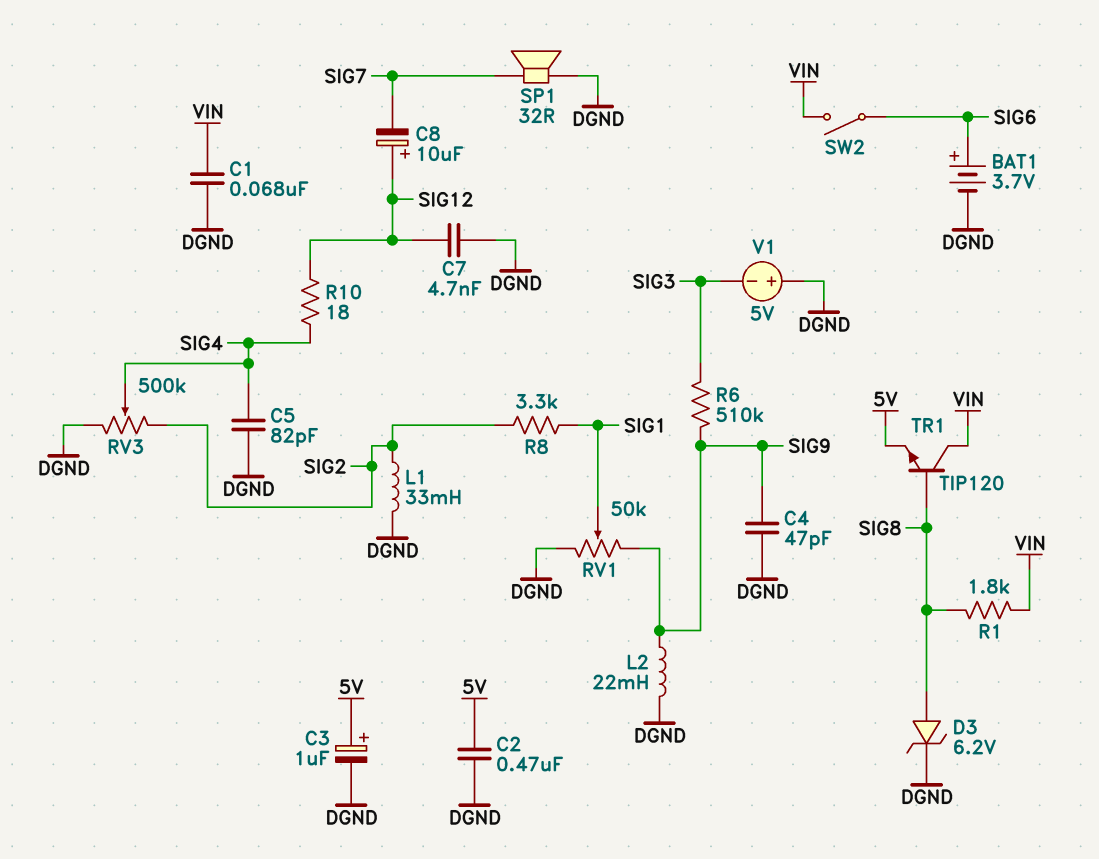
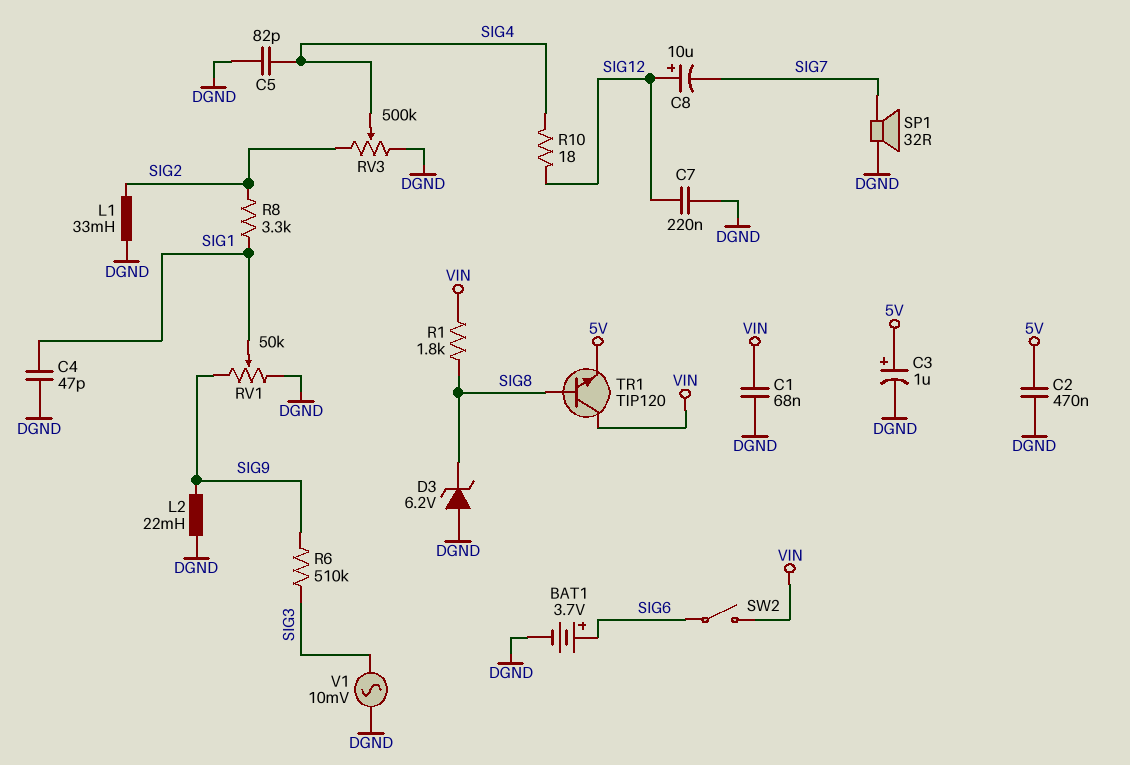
C4: 47pF (DGND, SIG9) -> 47pF (DGND, SIG1)
C7: 4.7nF (DGND, SIG12) -> 220nF (DGND, SIG12)
D3: zener 6.2V (A SIG8, K DGND) -> zener 6.2V (A DGND, K SIG8)
V1: 5V (plus DGND, minus SIG3) -> AC 10mV (DGND, SIG3)

